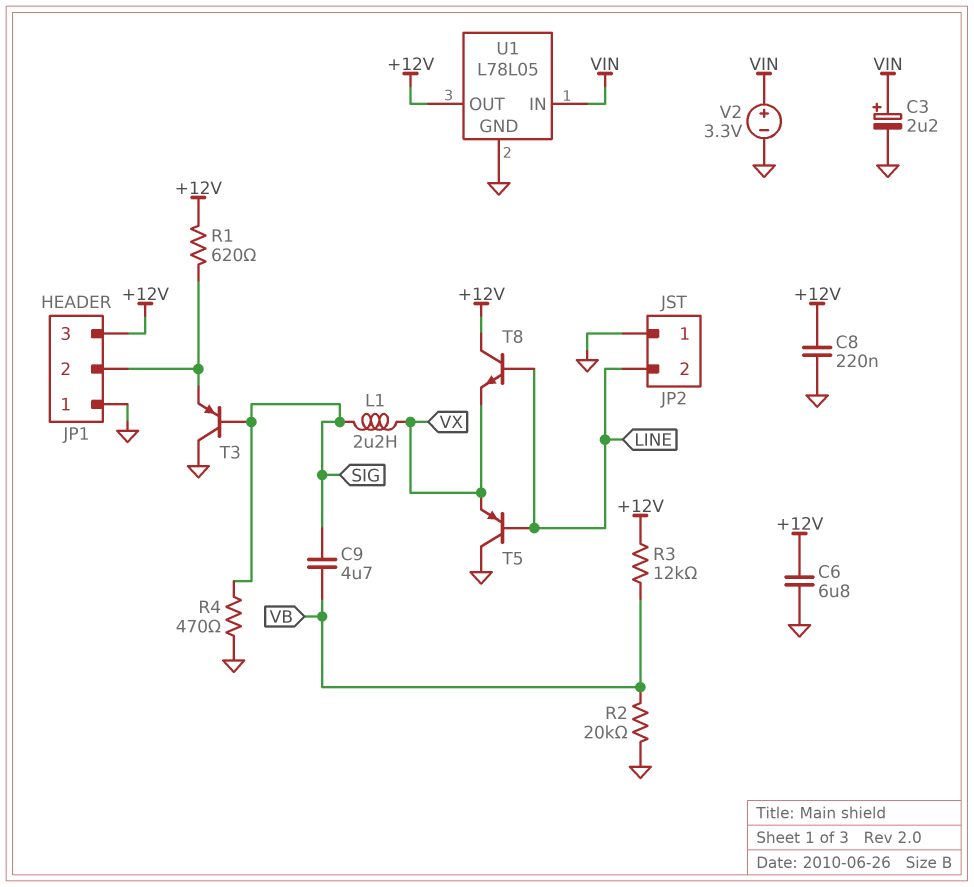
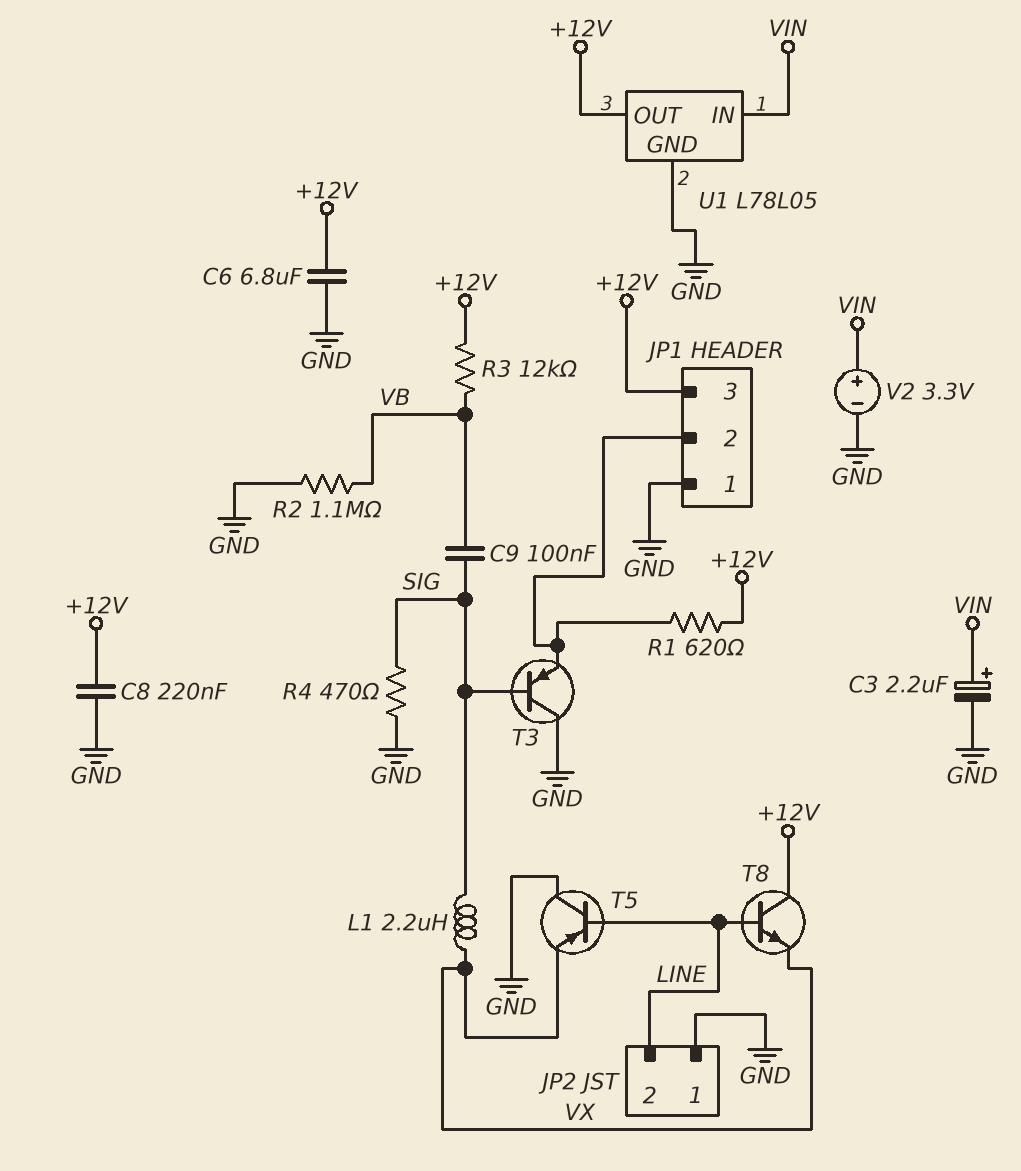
C9: 4.7uF (SIG, VB) -> 100nF (SIG, VB)
R2: 20k (GND, VB) -> 1.1M (GND, VB)

